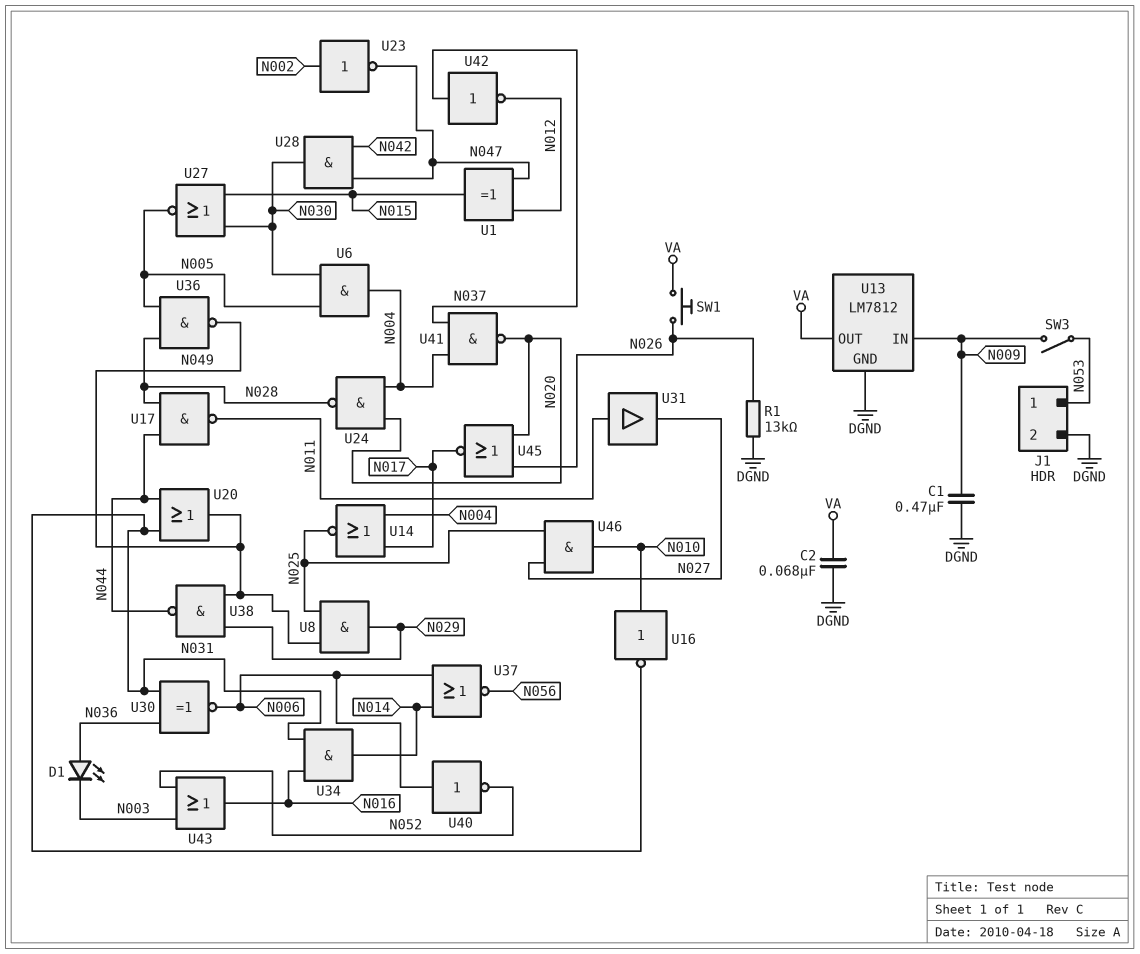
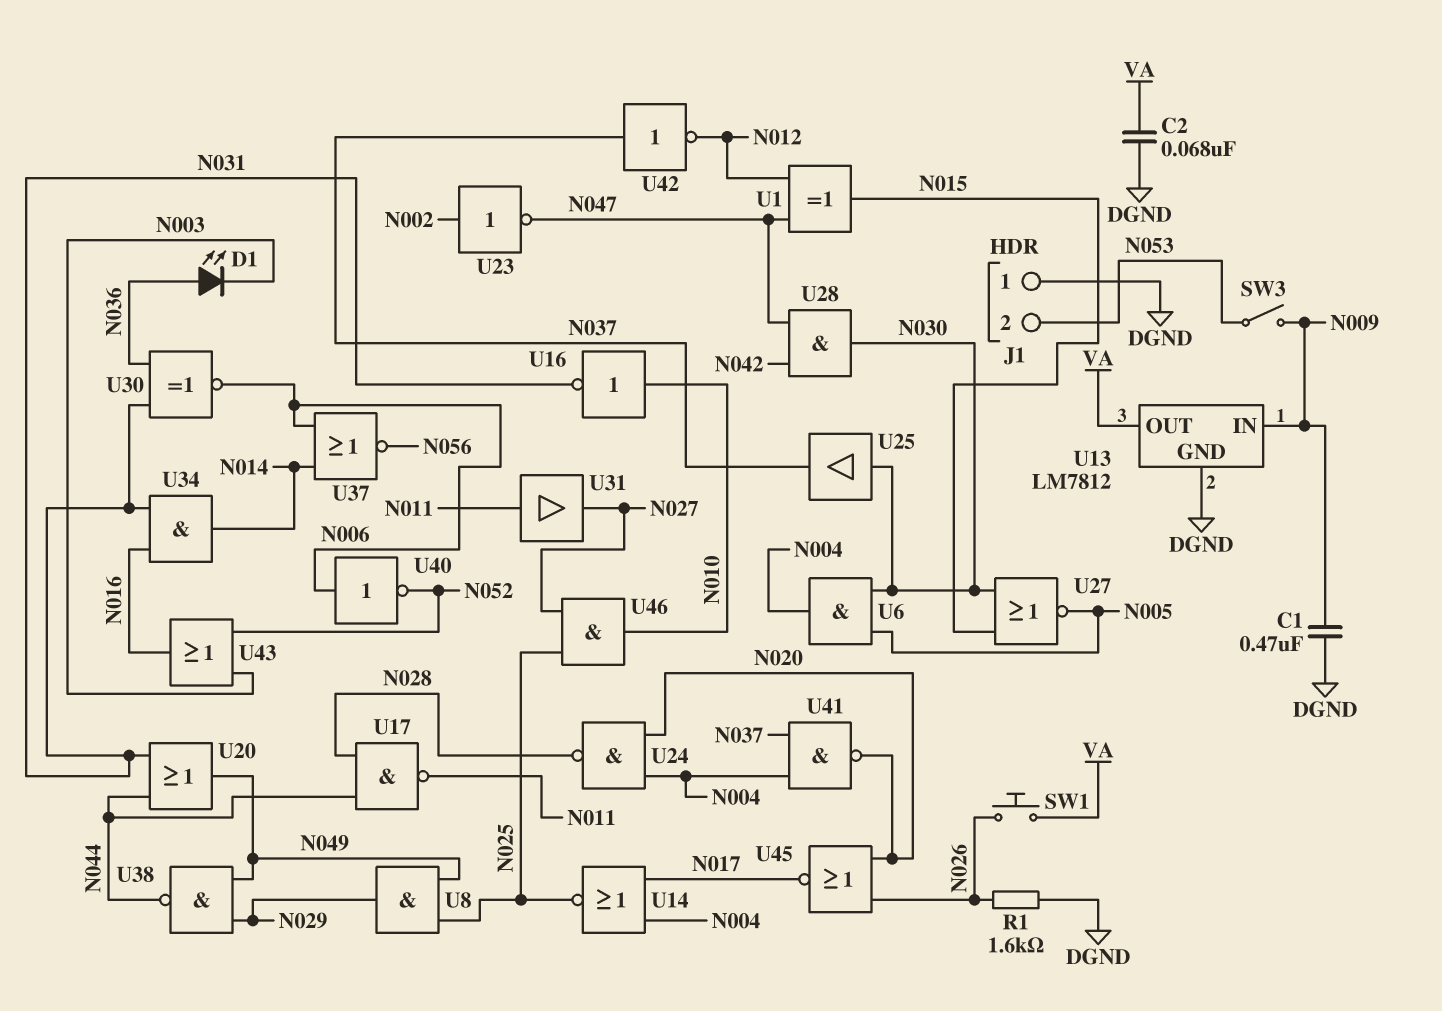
J1 pin 1: N053 -> DGND
J1 pin 2: DGND -> N053
R1: 13k (DGND, N026) -> 1.6k (DGND, N026)
U25: none -> buffer (in N030, out N037)
U36: NAND (in N005, in N028, out N049) -> none

